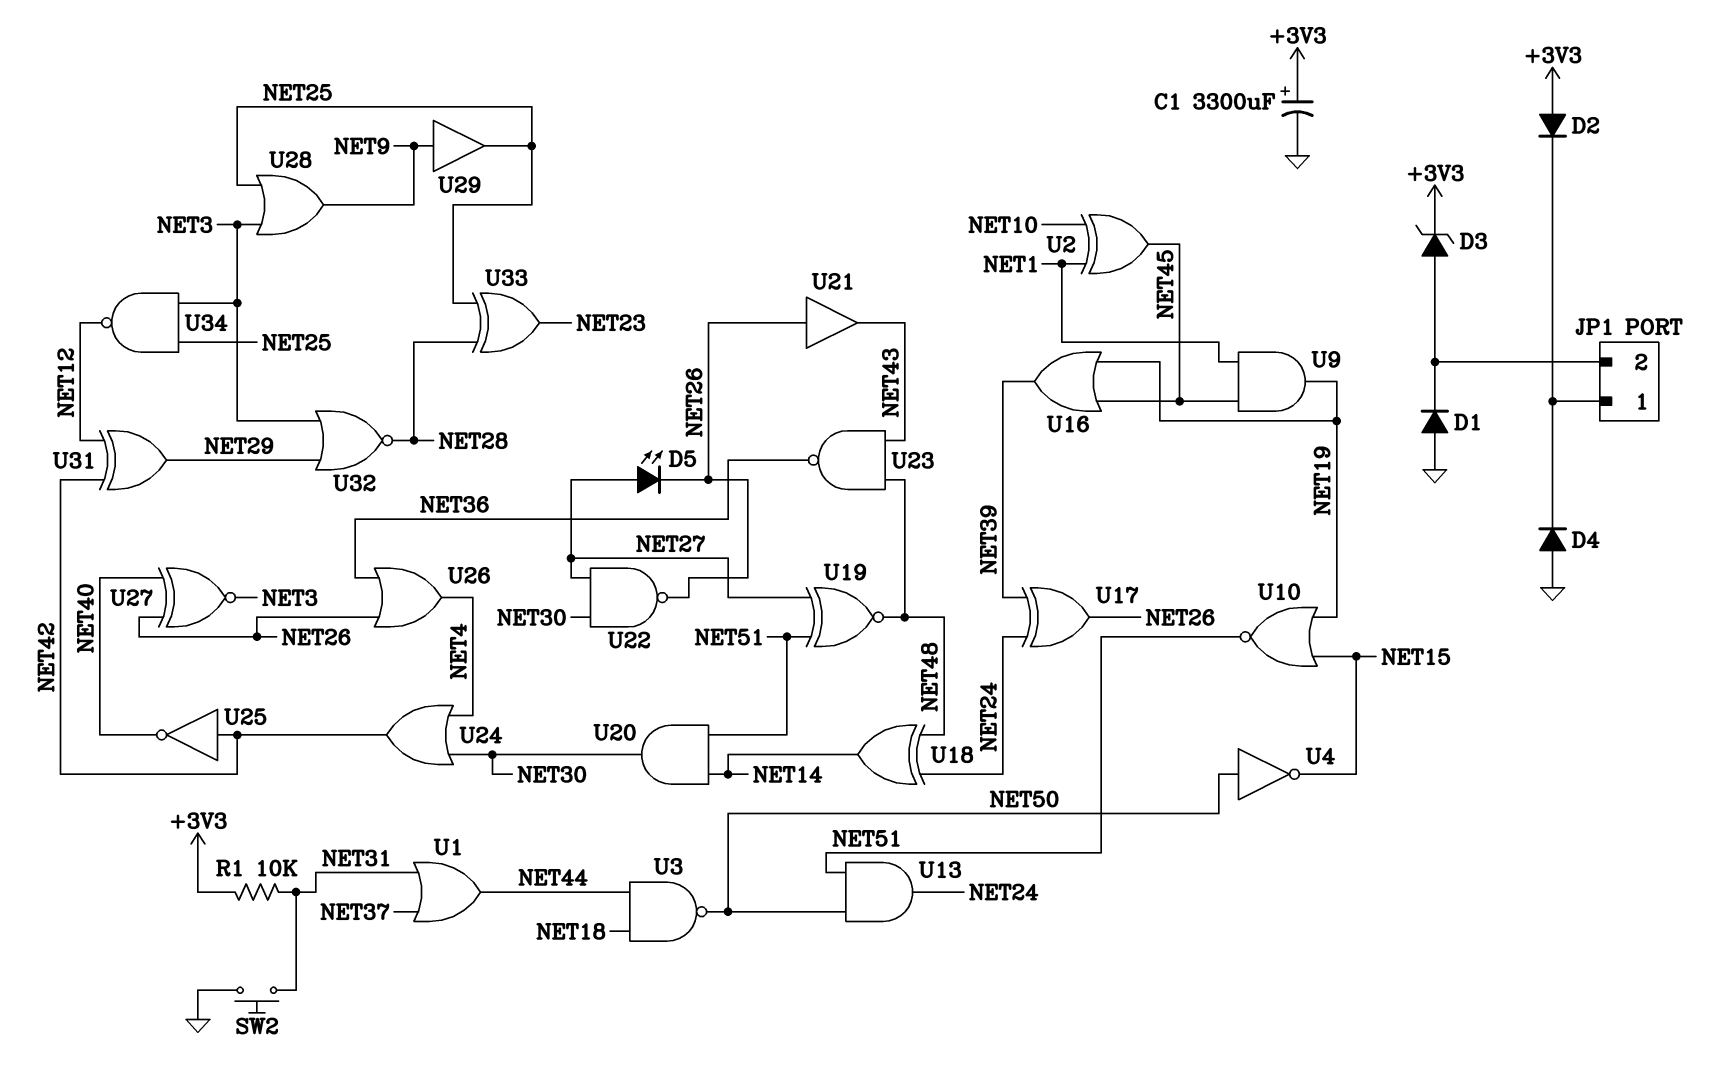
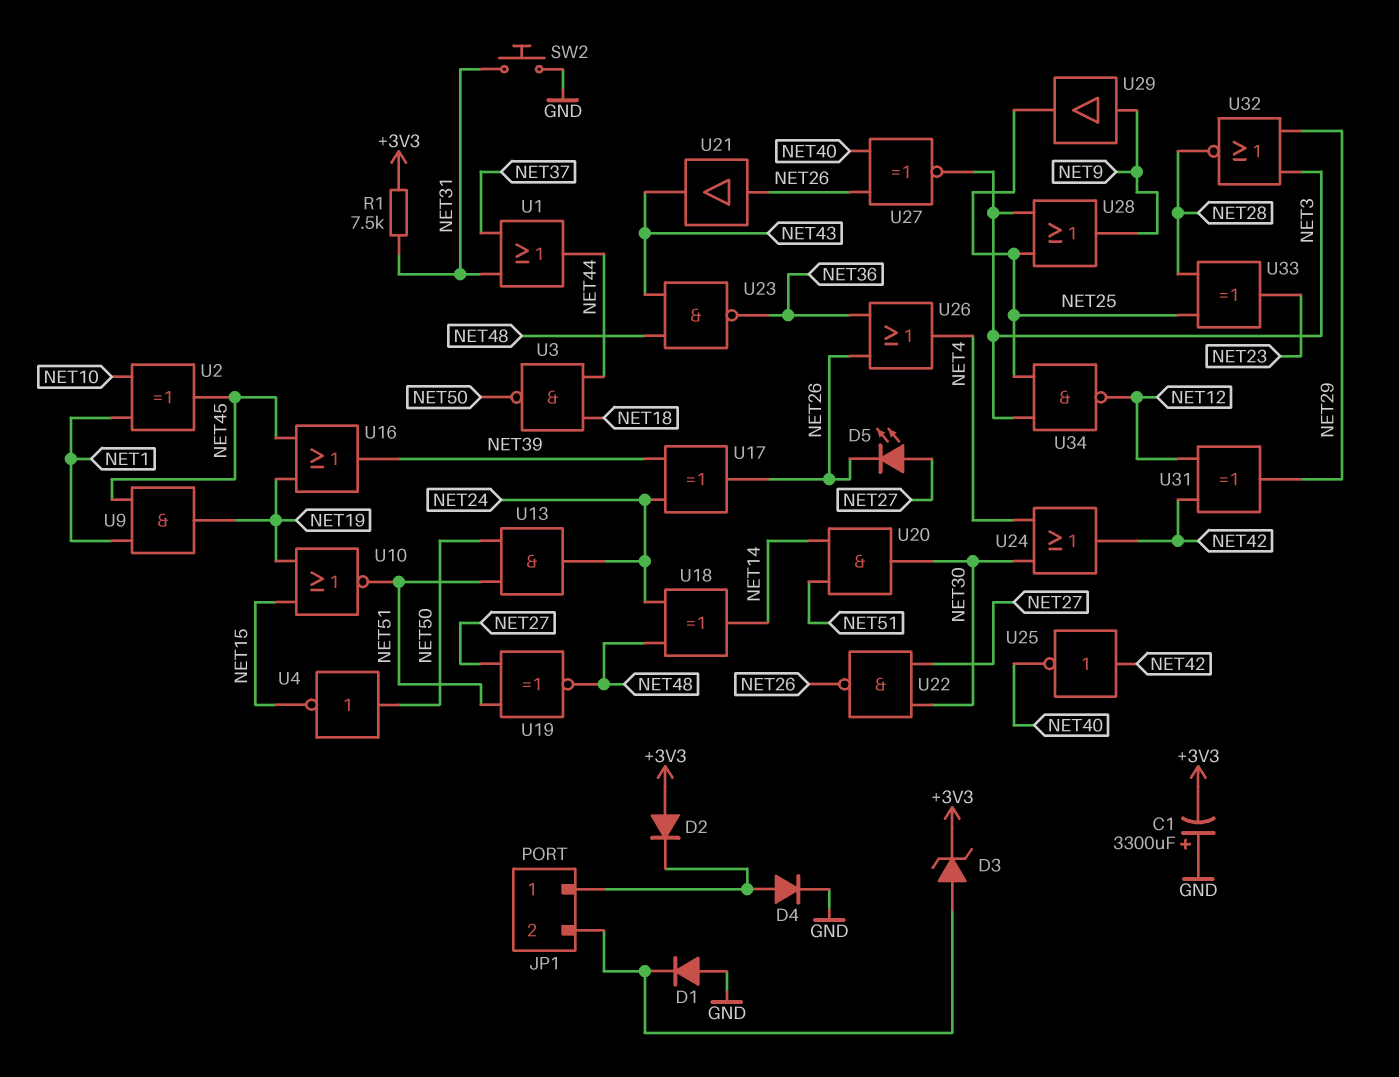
C1: 3300uF (plus +3V3, minus GND) -> 3300uF (plus GND, minus +3V3)
D4: diode (A GND, K JP1/1) -> diode (A JP1/1, K GND)
R1: 10k (+3V3, NET31) -> 7.5k (+3V3, NET31)

